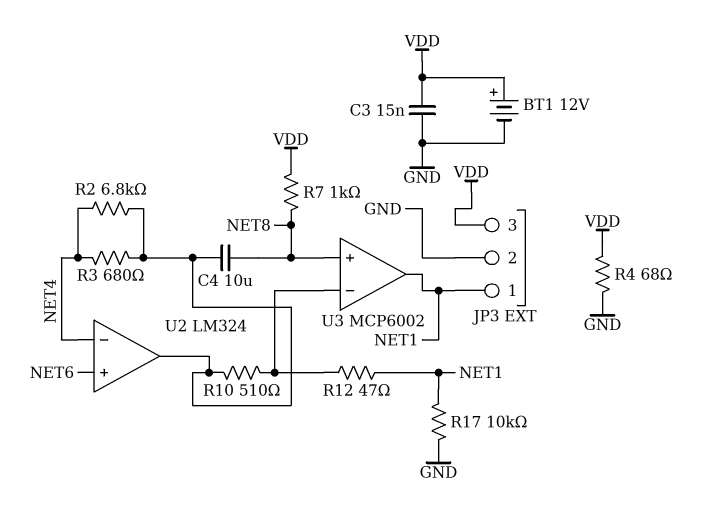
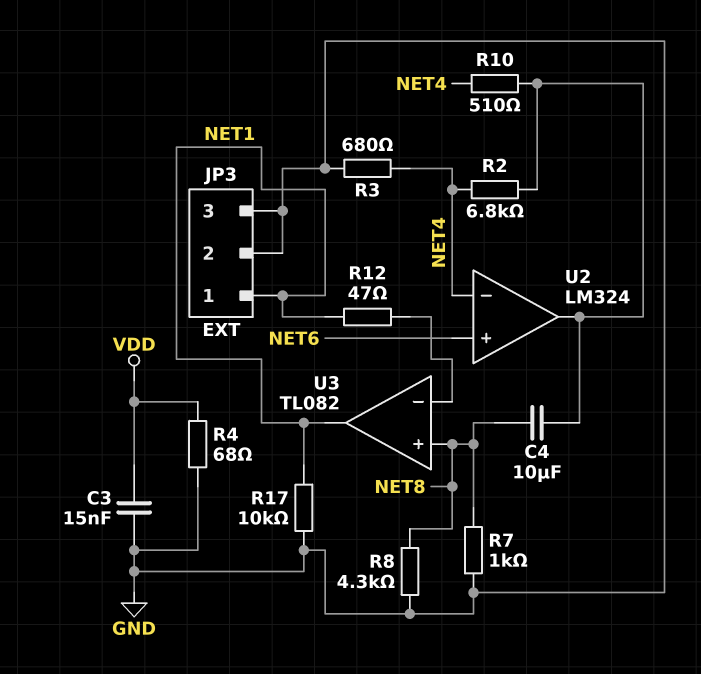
BT1: 12V (plus VDD, minus GND) -> none
JP3 pin 3: VDD -> GND
R3: 680 (NET4, U2/out) -> 680 (GND, NET4)
R7: 1k (NET8, VDD) -> 1k (GND, NET8)
R8: none -> 4.3k (GND, NET8)
R10: 510 (U2/out, U3/in-) -> 510 (NET4, U2/out)
U3: MCP6002 -> TL082

